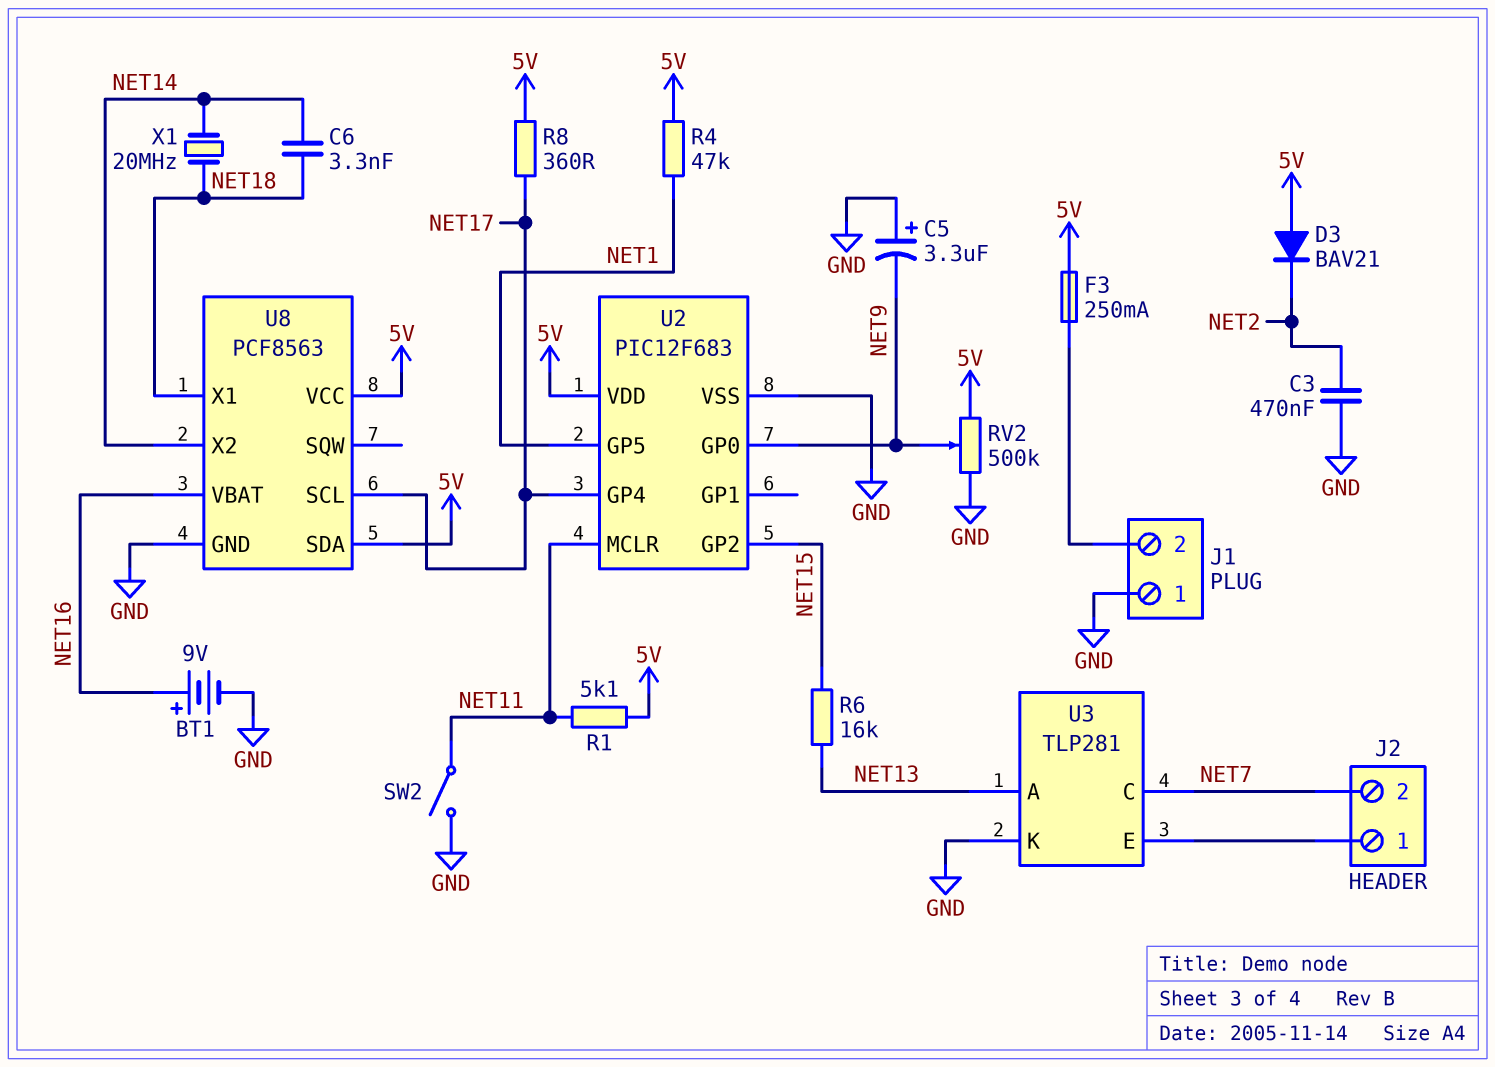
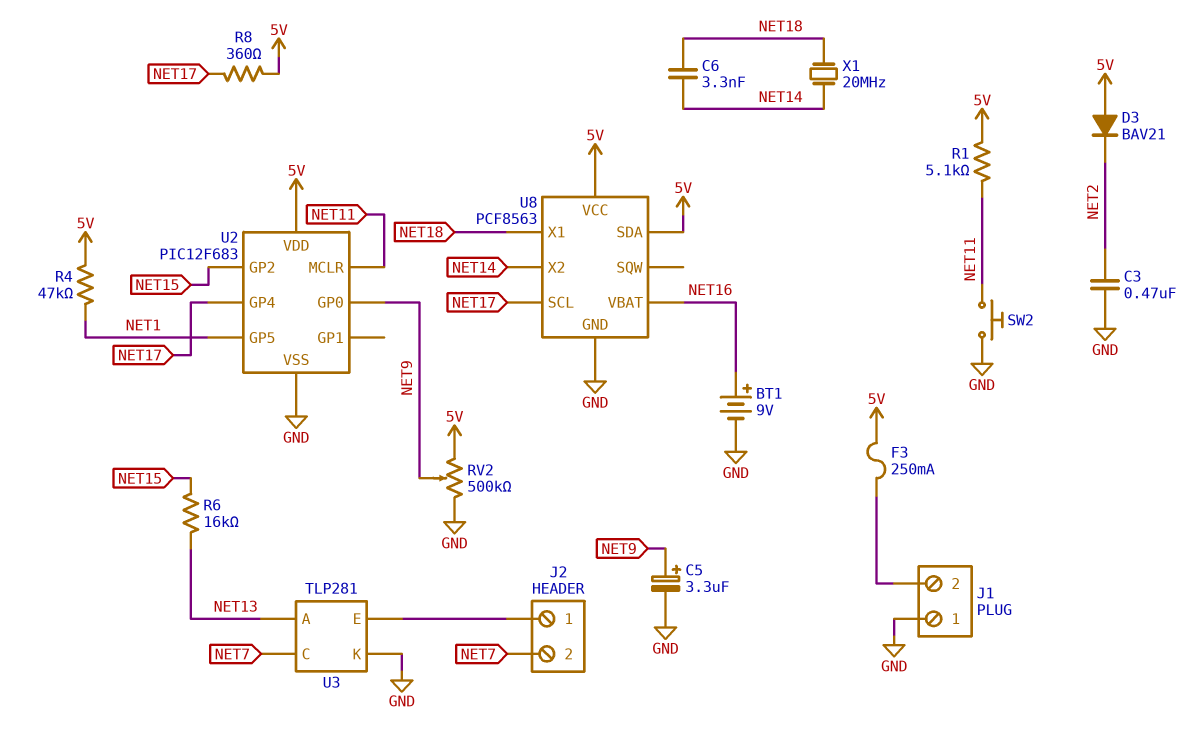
C5: 3.3uF (plus GND, minus NET9) -> 3.3uF (plus NET9, minus GND)
SW2: switch (GND, NET11) -> button (GND, NET11)

